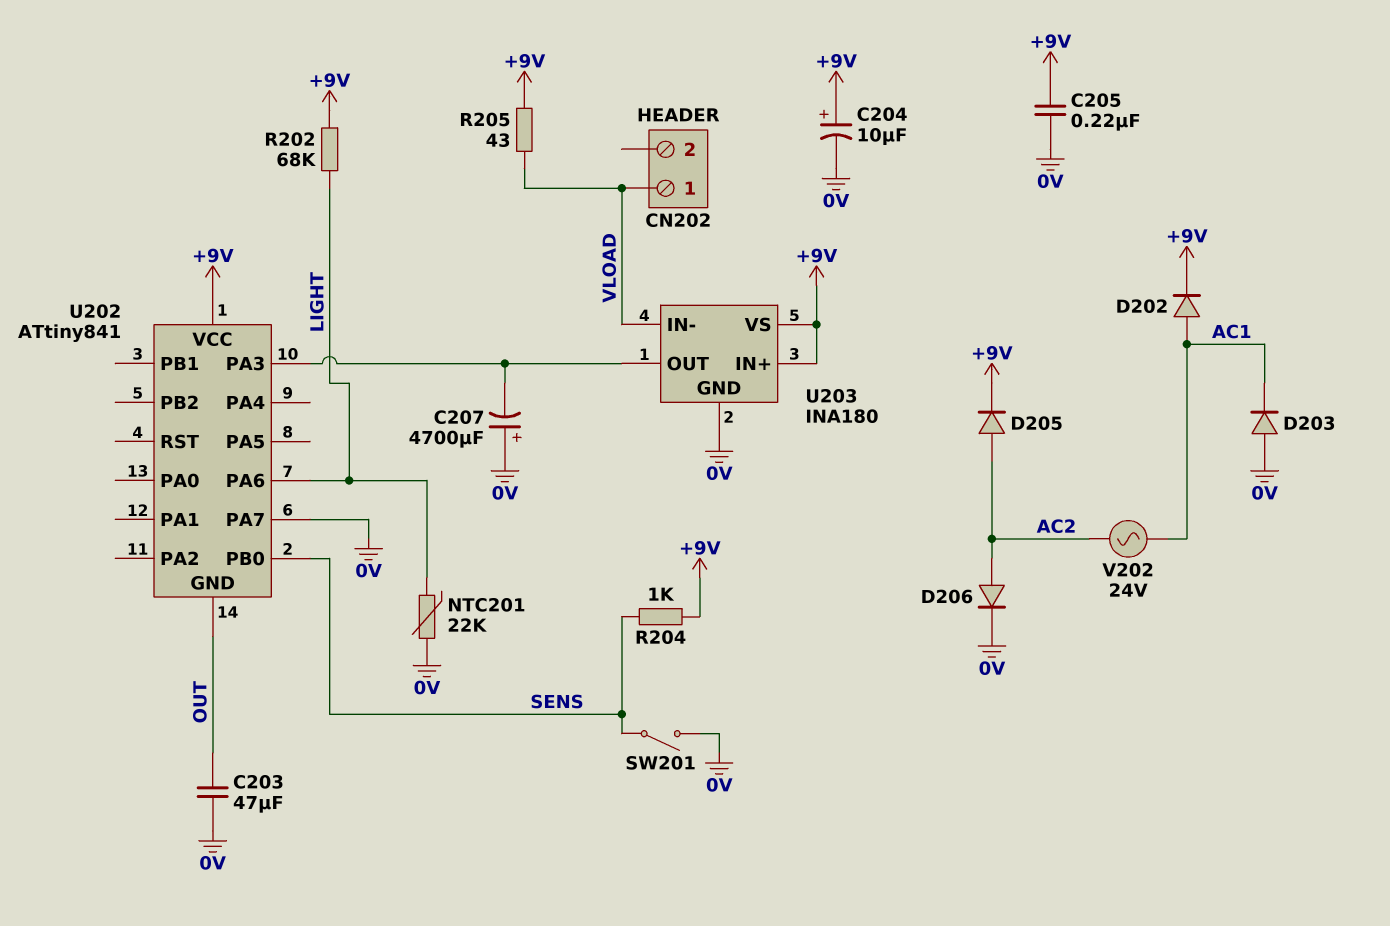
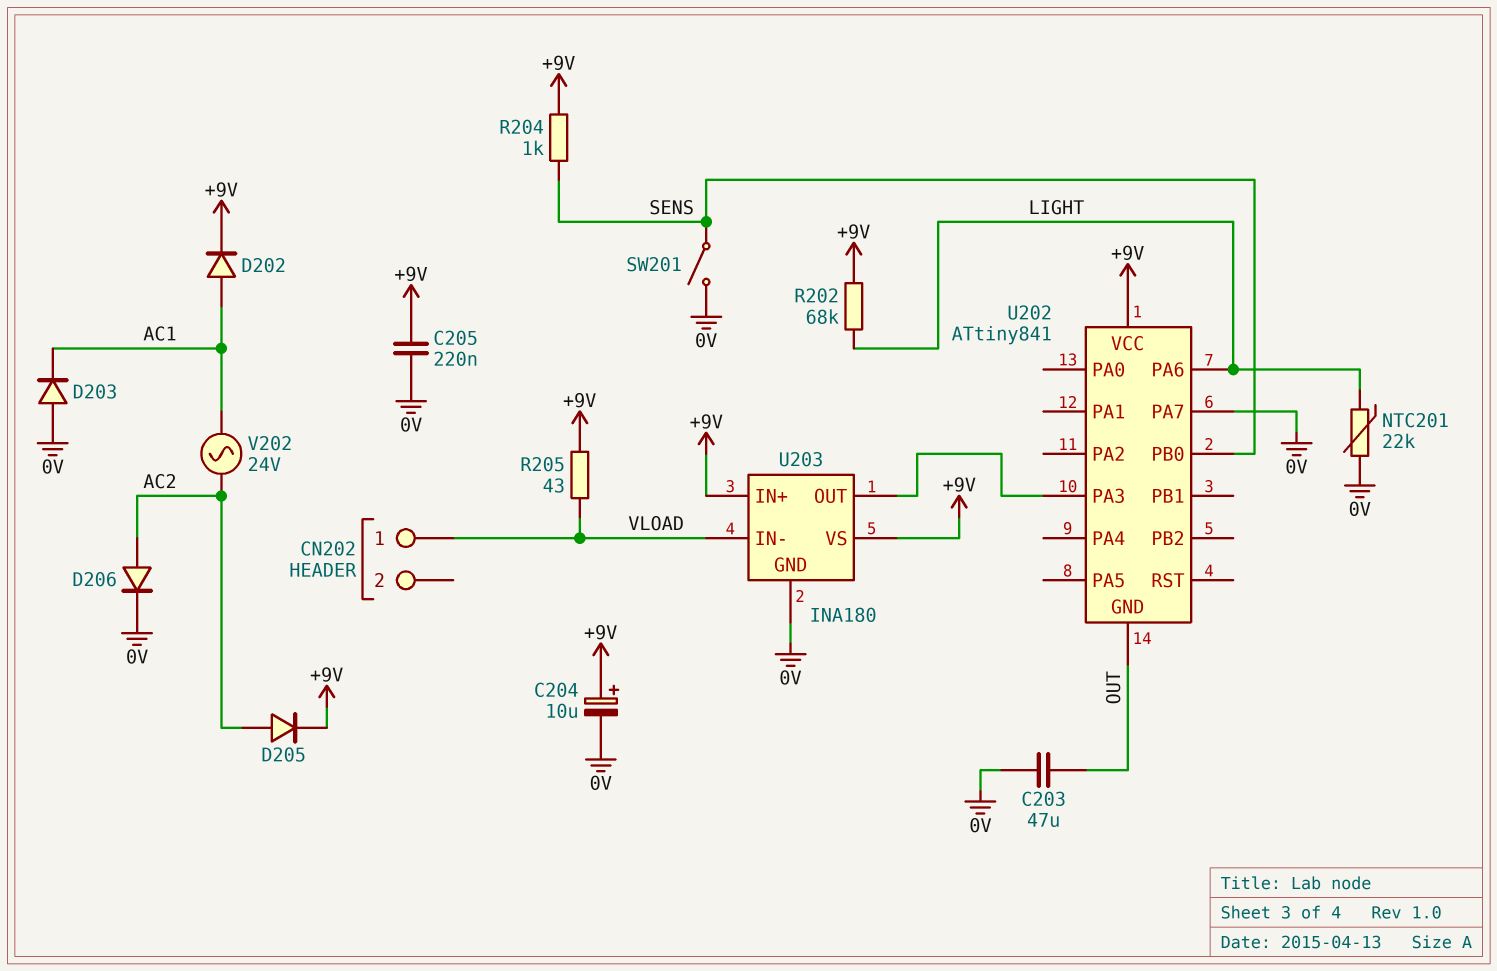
C207: 4700uF (plus 0V, minus U202/PA3) -> none

